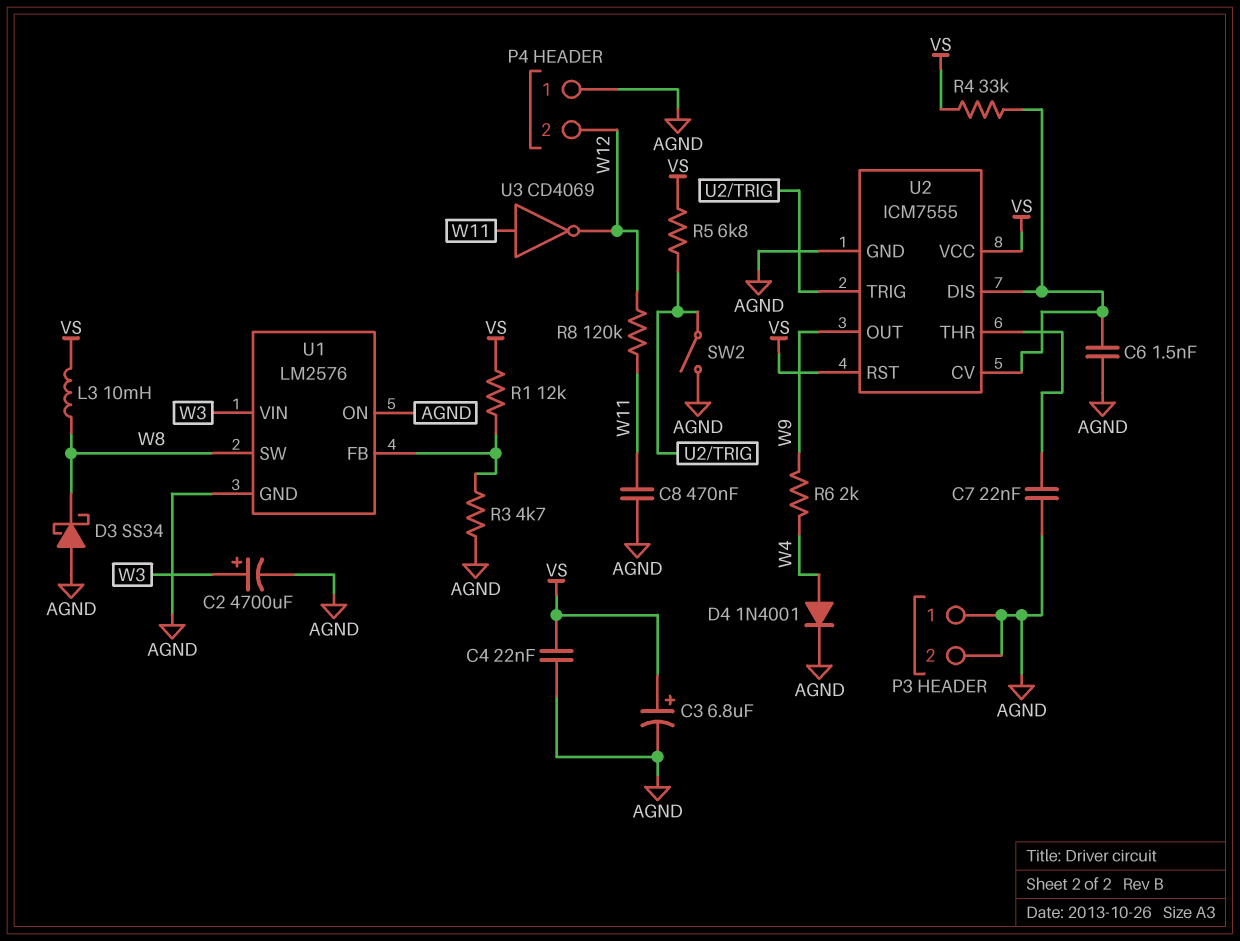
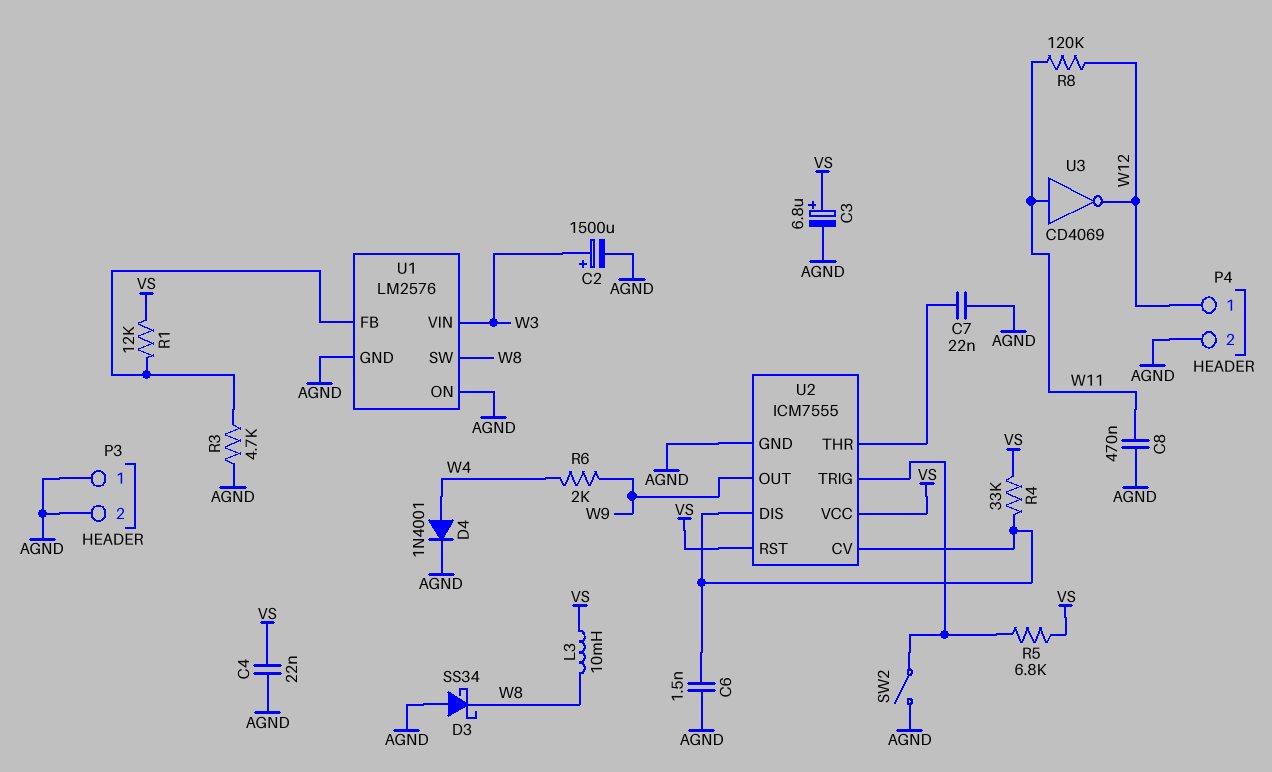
C2: 4700uF (plus W3, minus AGND) -> 1500uF (plus W3, minus AGND)
P4 pin 1: AGND -> W12
P4 pin 2: W12 -> AGND

